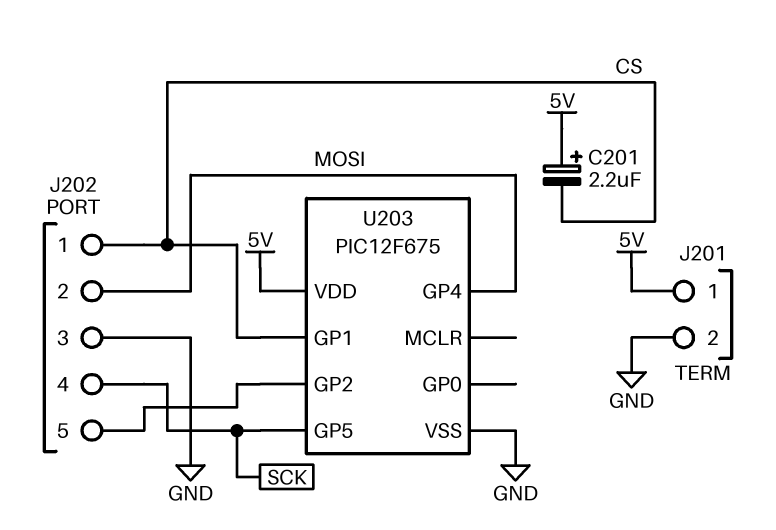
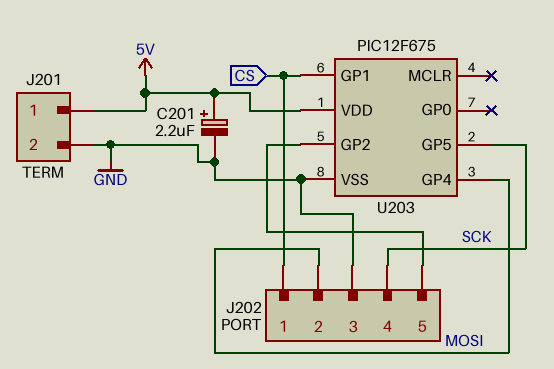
C201: 2.2uF (plus 5V, minus CS) -> 2.2uF (plus 5V, minus GND)

